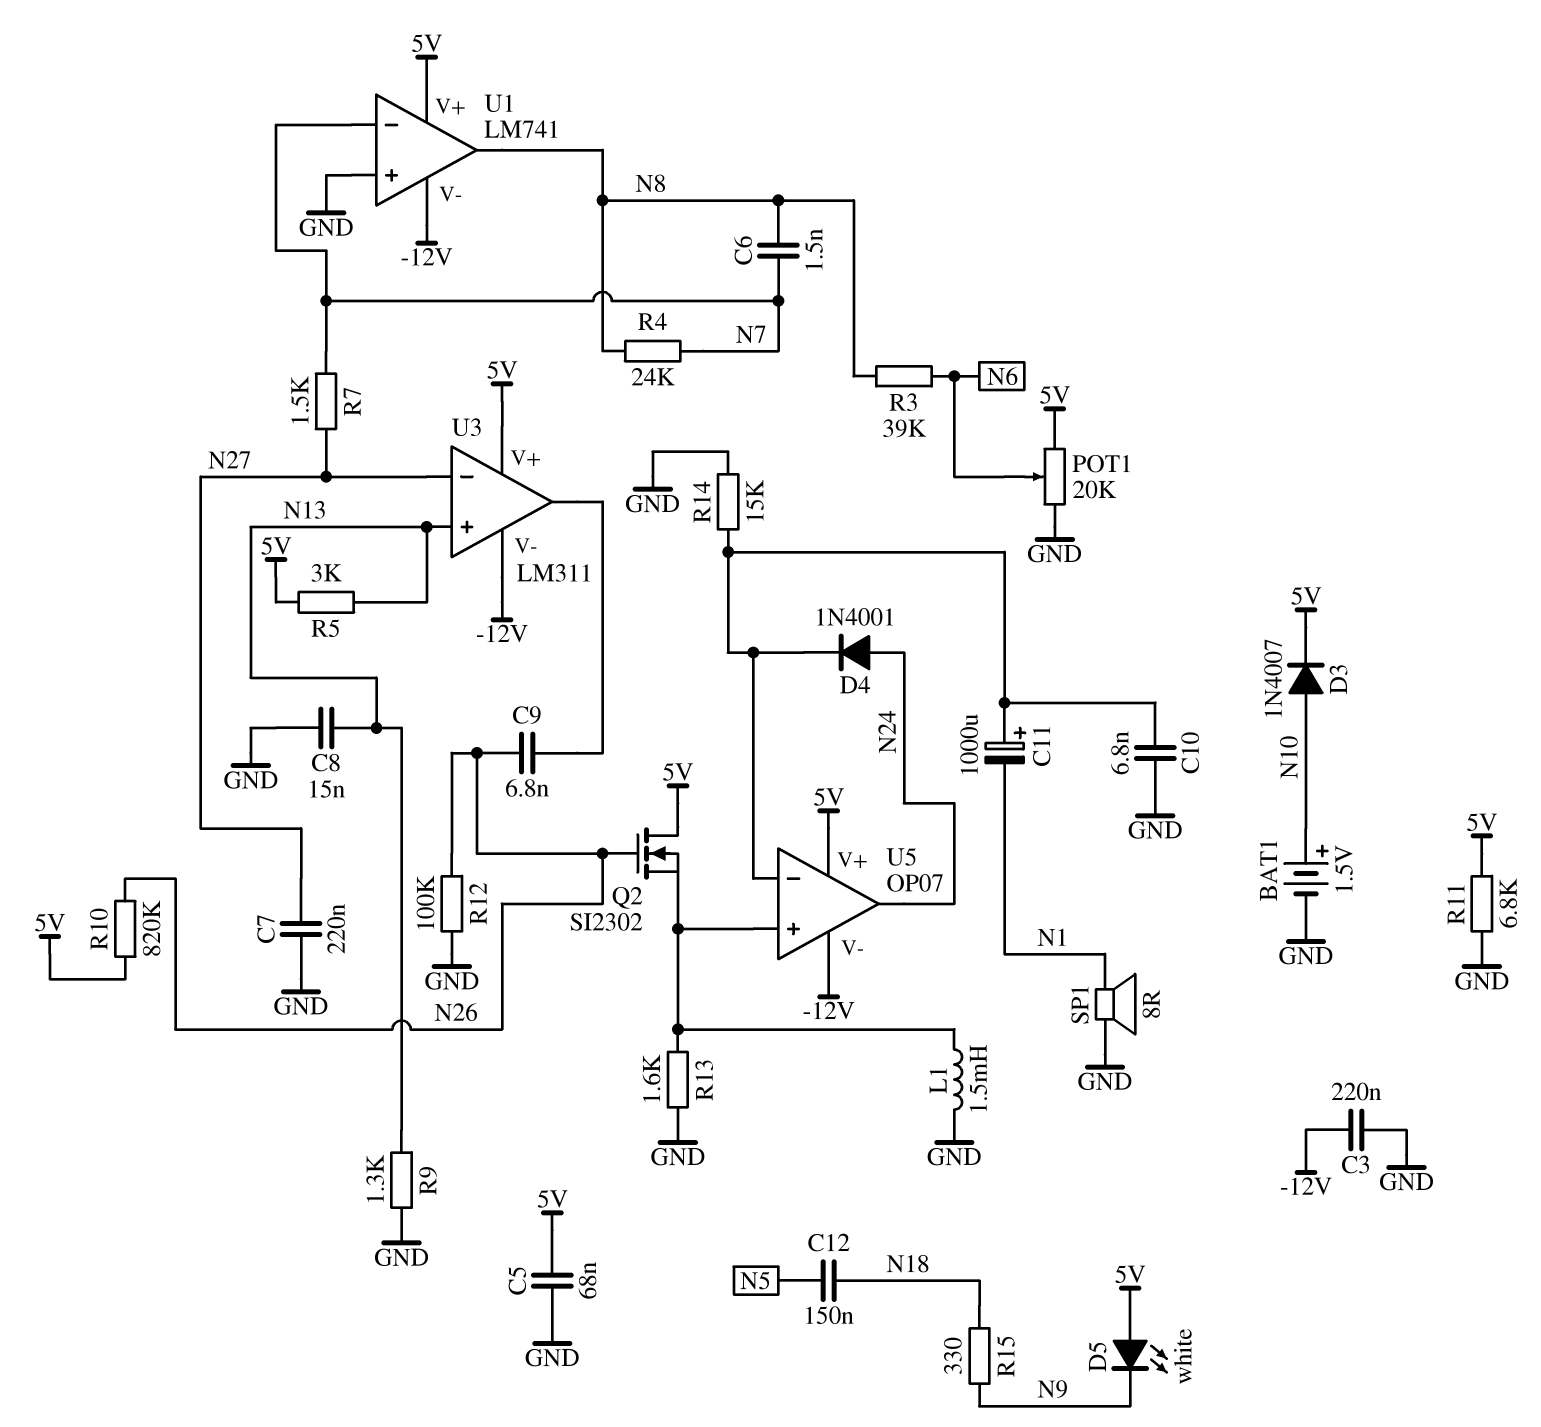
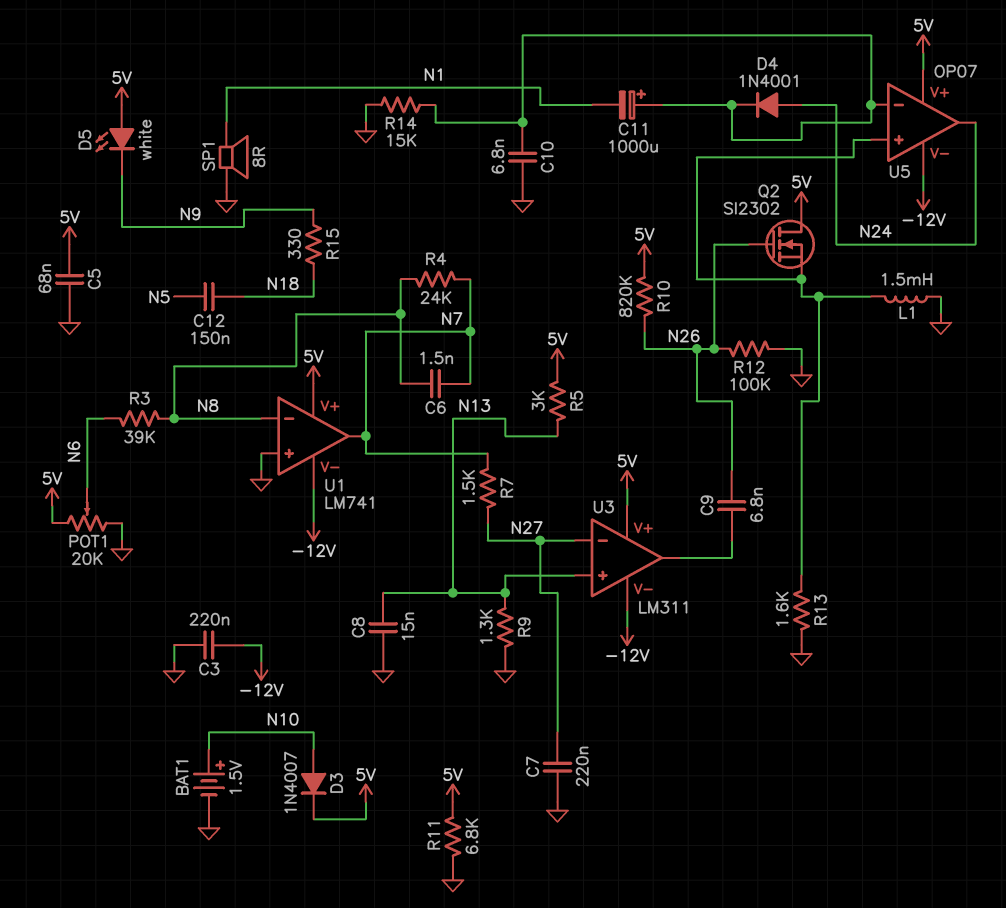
U1 pin in-: N7 -> N8
U1 pin out: N8 -> N7

